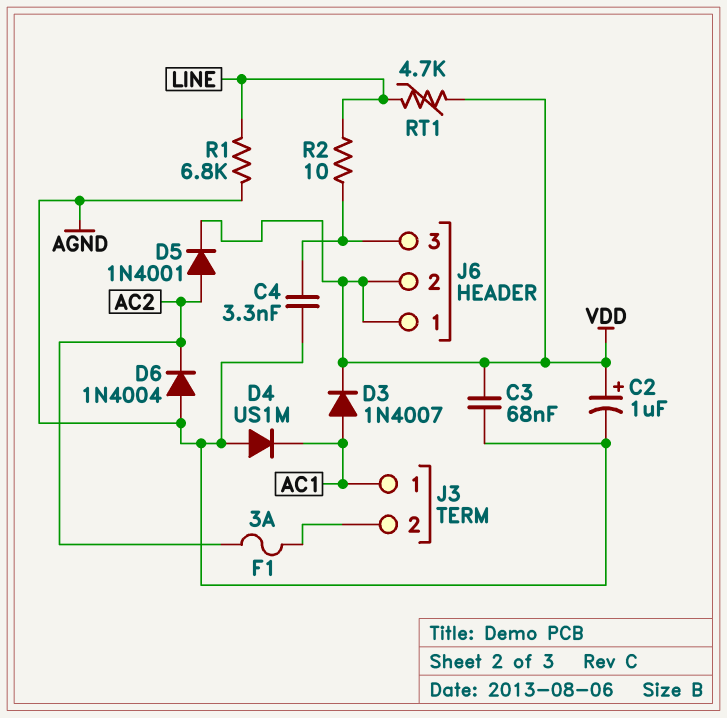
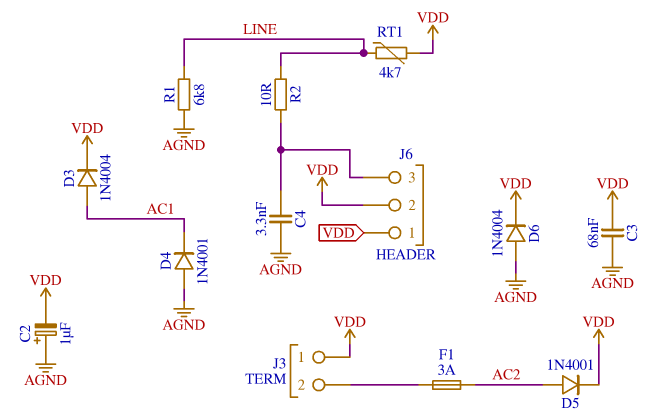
C2: 1uF (plus VDD, minus AGND) -> 1uF (plus AGND, minus VDD)
D3: diode 1N4007 (A AC1, K VDD) -> diode 1N4004 (A AC1, K VDD)
D4: diode US1M (A AGND, K AC1) -> diode 1N4001 (A AGND, K AC1)
D6: diode 1N4004 (A AGND, K AC2) -> diode 1N4004 (A AGND, K VDD)
J3 pin 1: AC1 -> VDD

